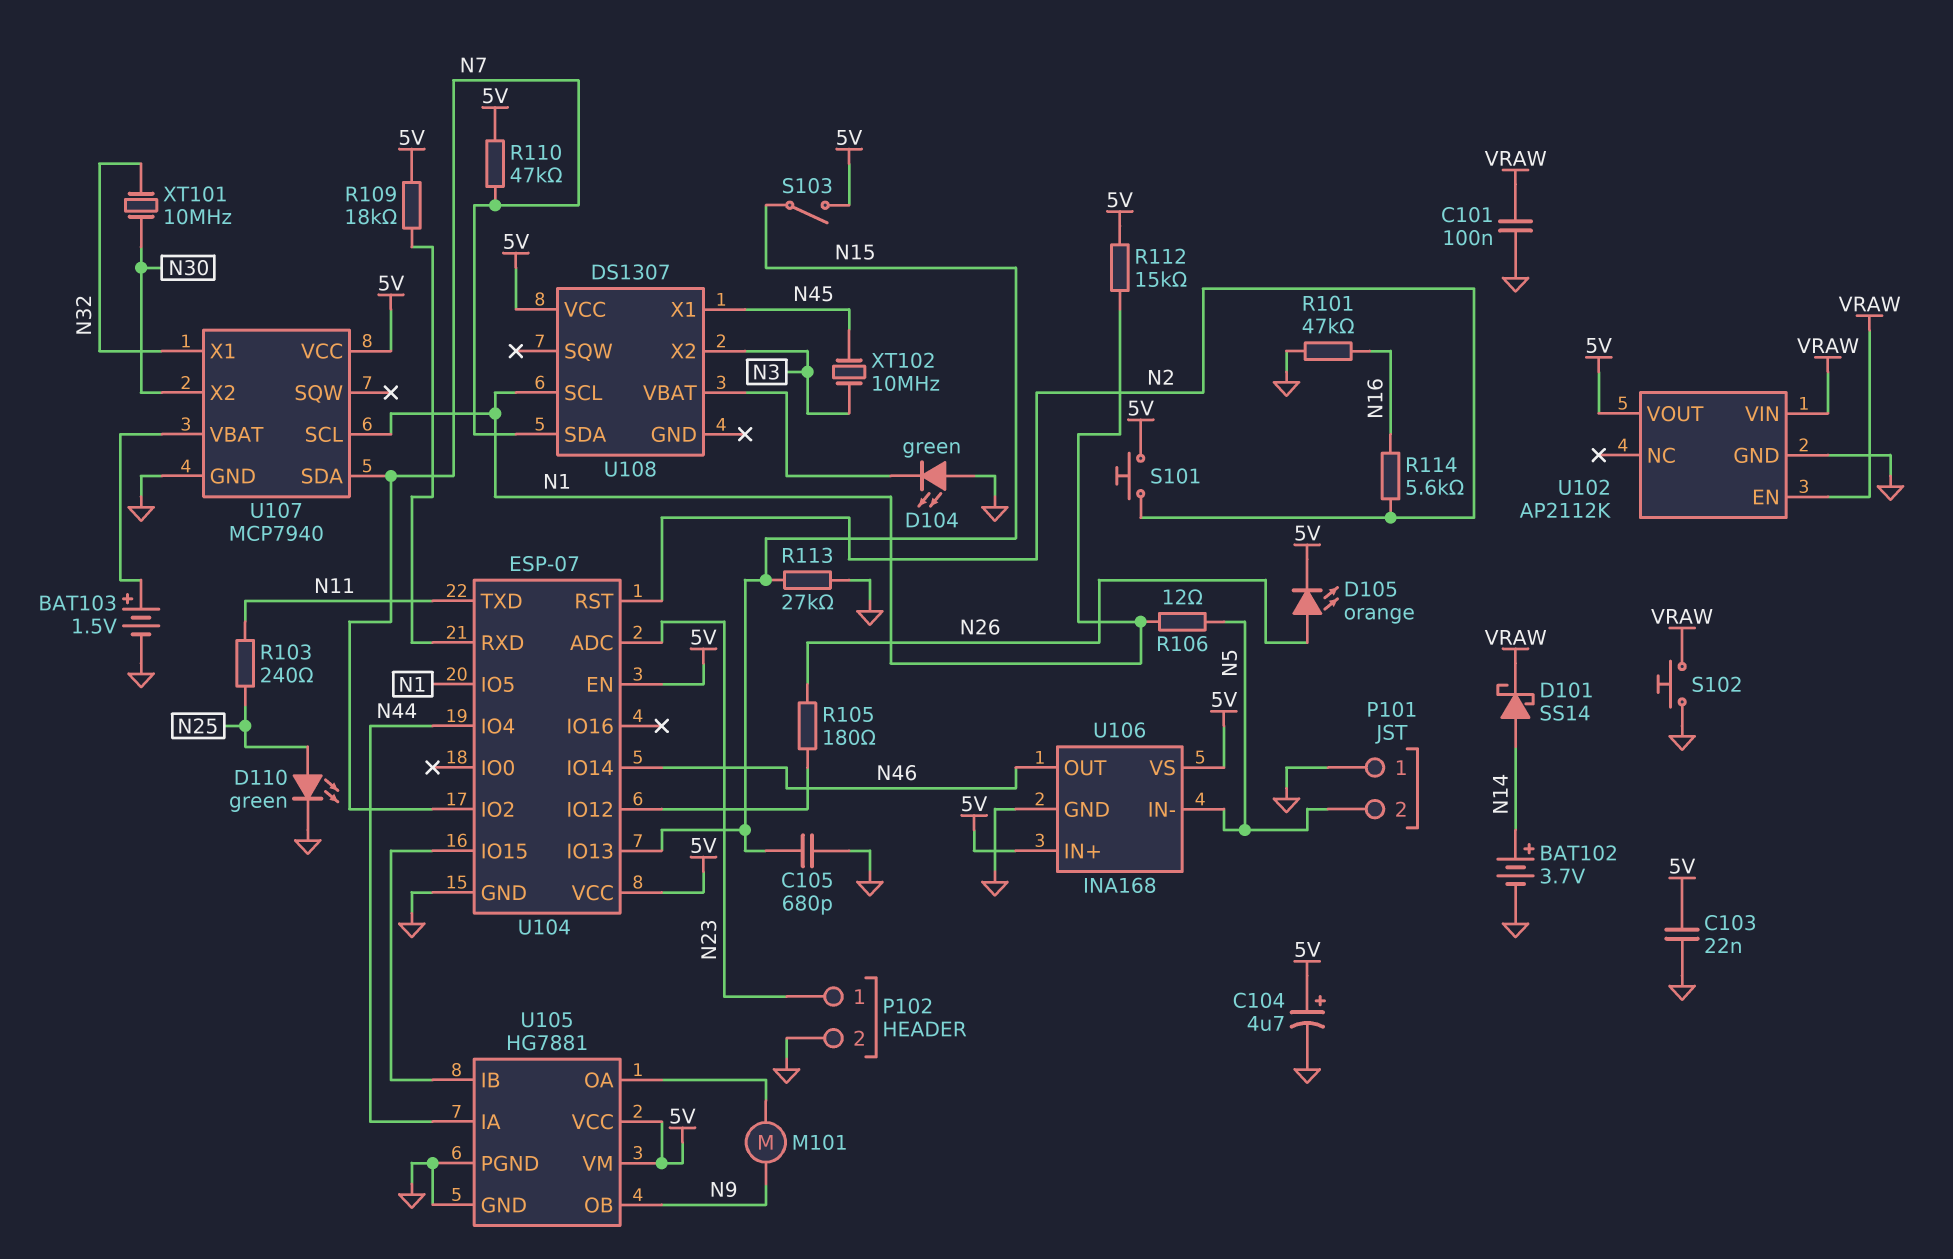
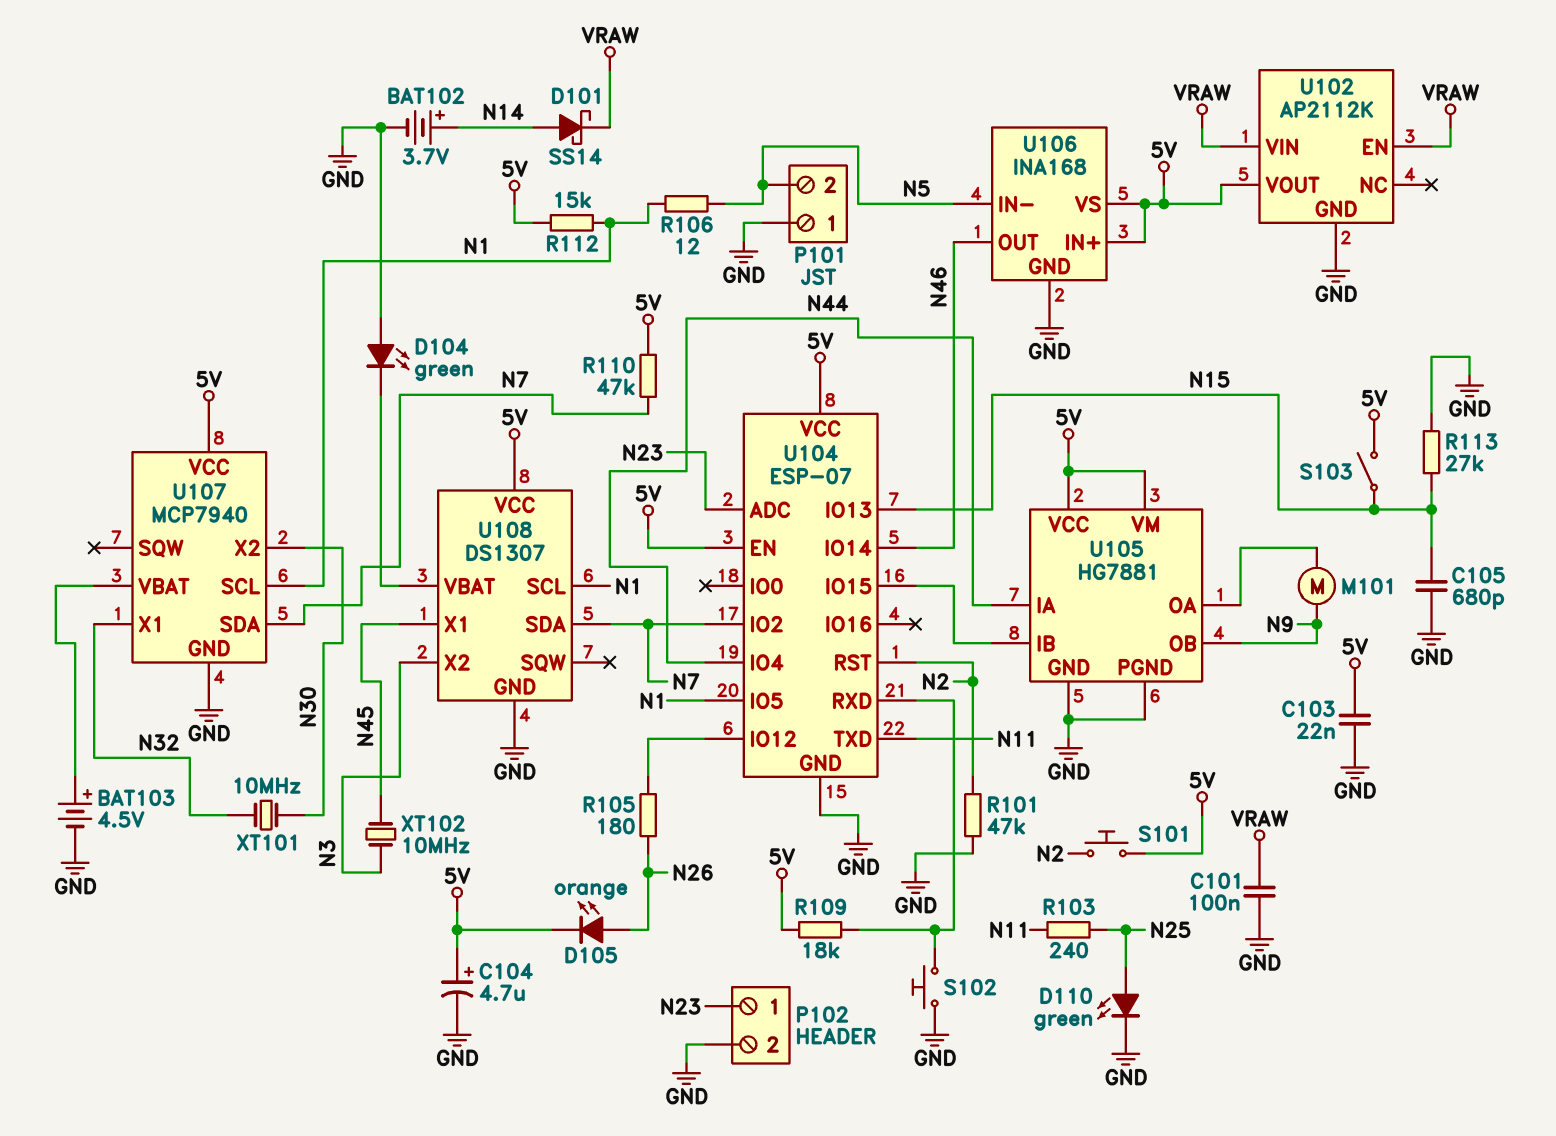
BAT103: 1.5V (plus U107/VBAT, minus GND) -> 4.5V (plus U107/VBAT, minus GND)
R101: 47k (GND, N16) -> 47k (GND, N2)
R114: 5.6k (N2, N16) -> none
S102: button (GND, VRAW) -> button (GND, U104/RXD)
U108 pin GND: none -> GND

